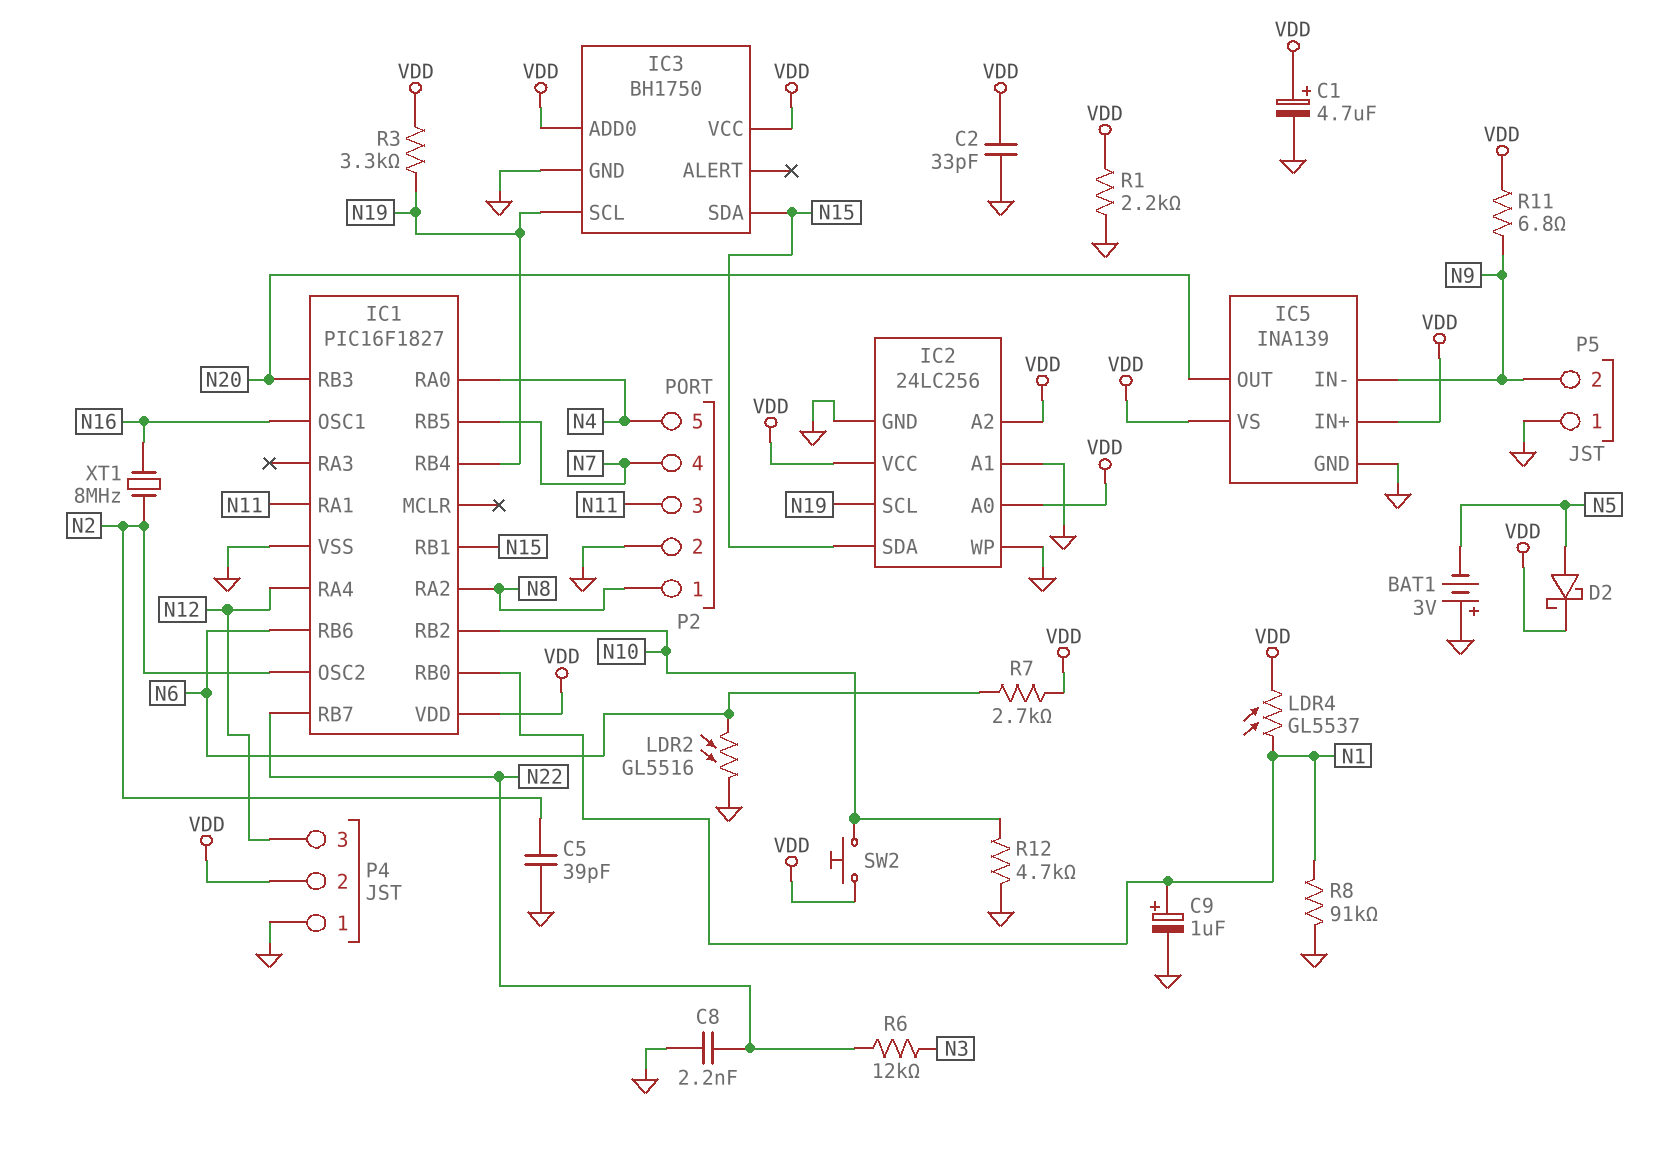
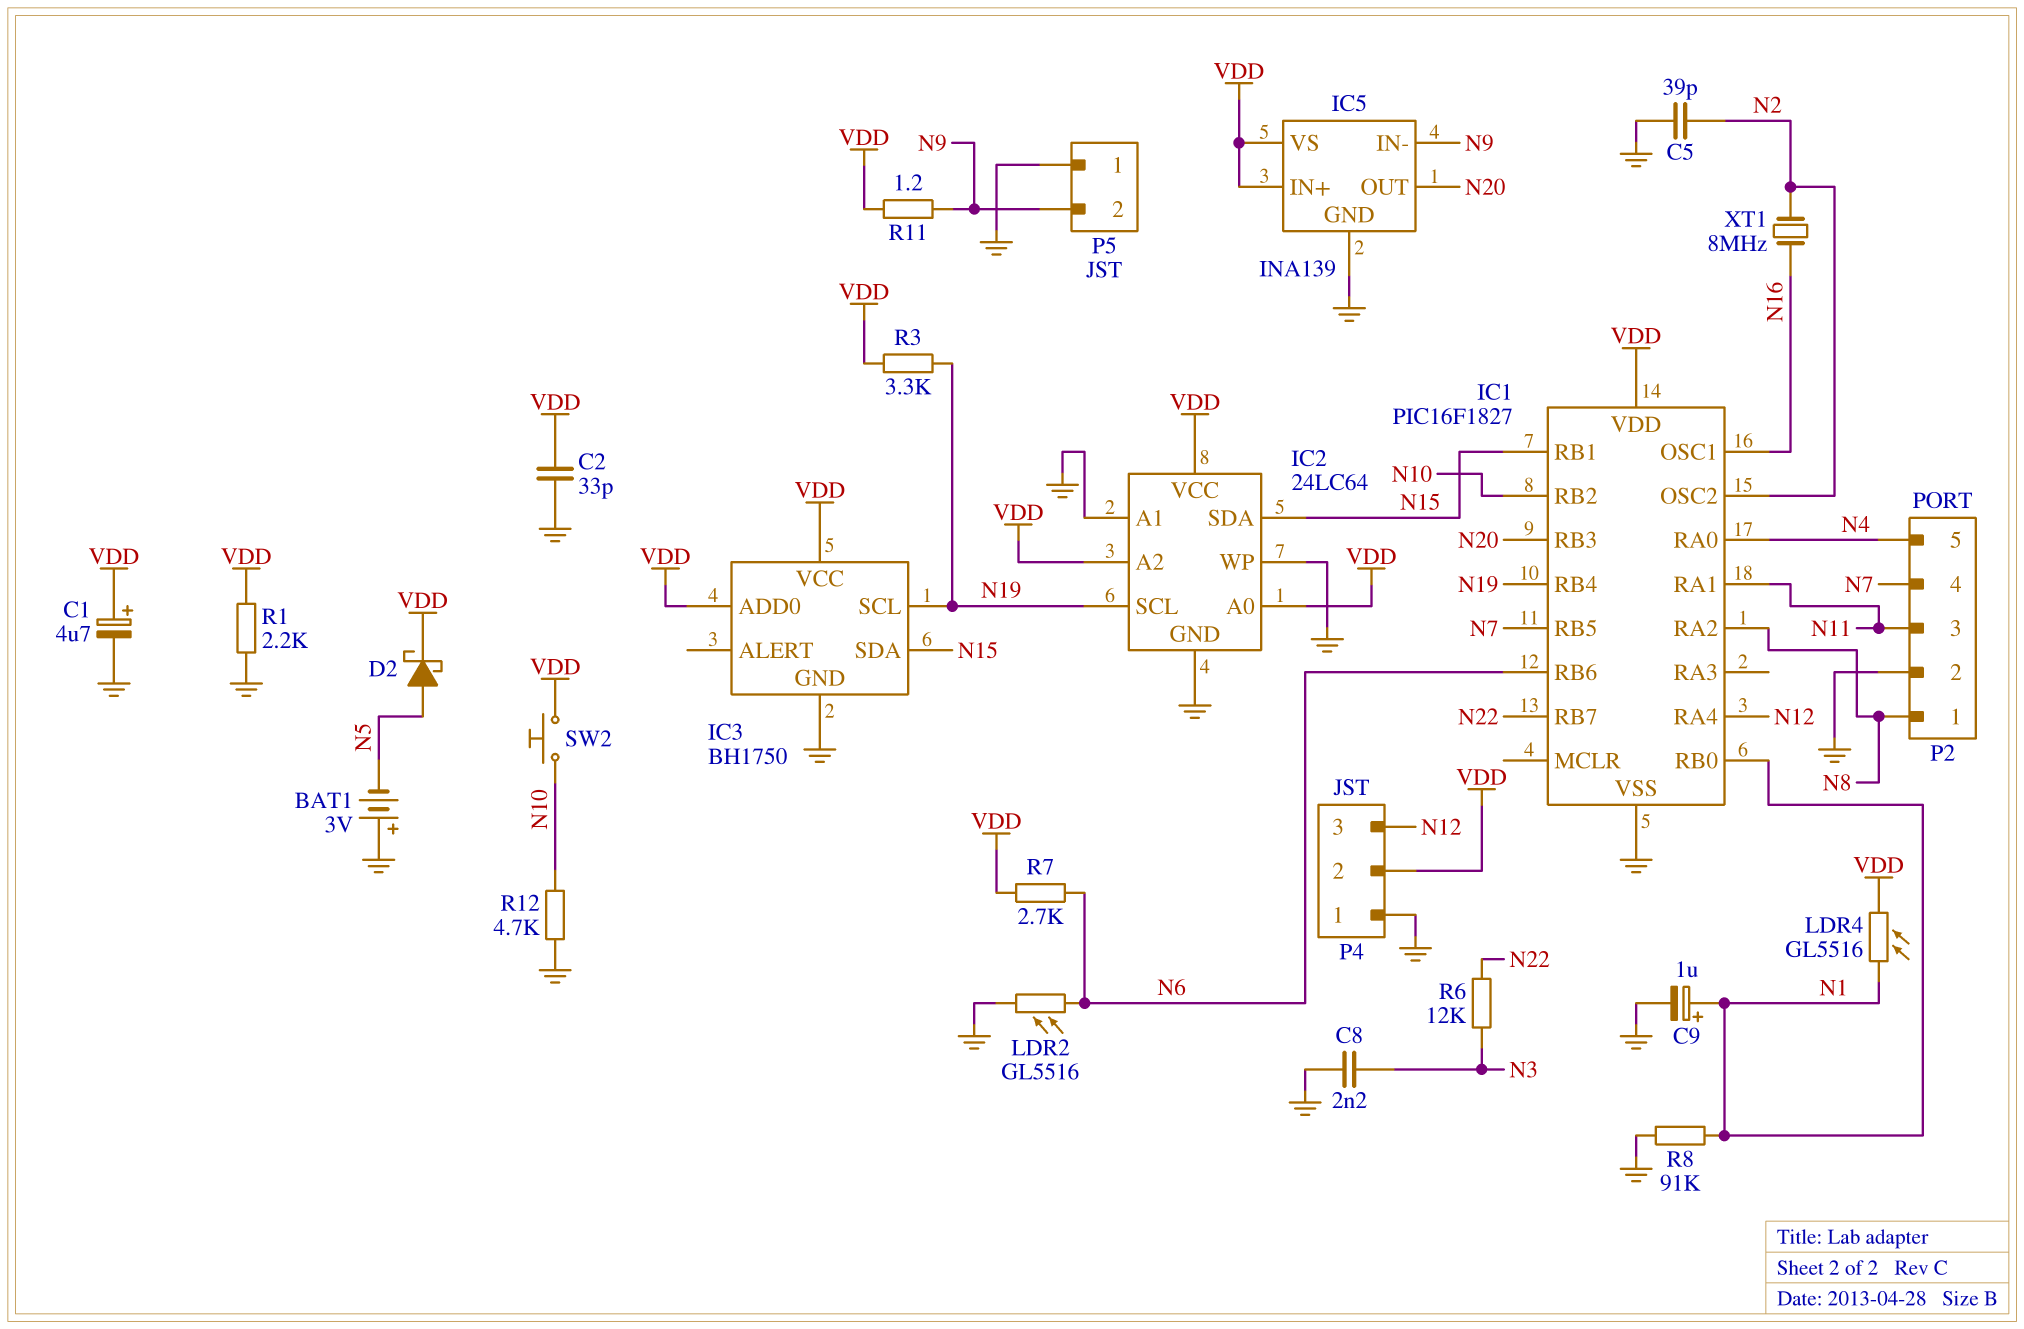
C8: 2.2nF (GND, N22) -> 2.2nF (GND, N3)
IC2: 24LC256 -> 24LC64
LDR4: GL5537 (N1, VDD) -> GL5516 (N1, VDD)
R11: 6.8 (N9, VDD) -> 1.2 (N9, VDD)

